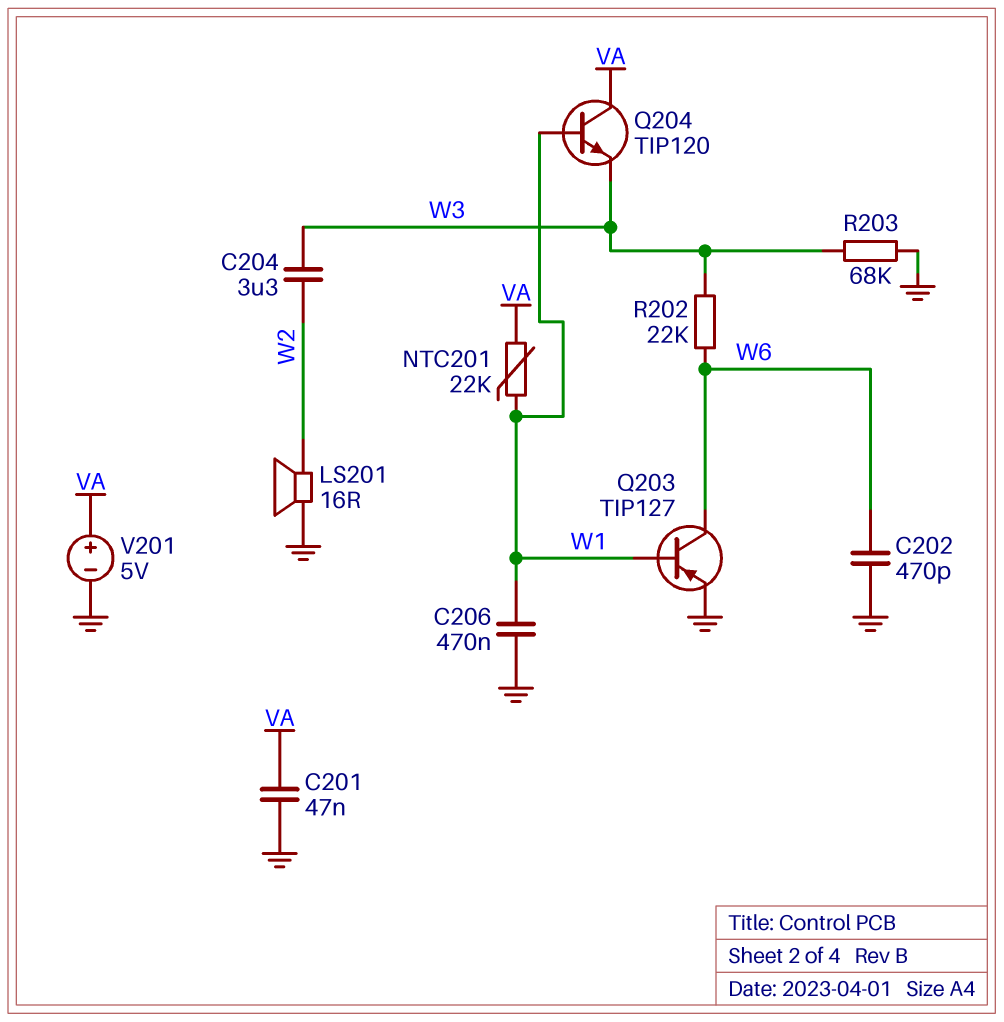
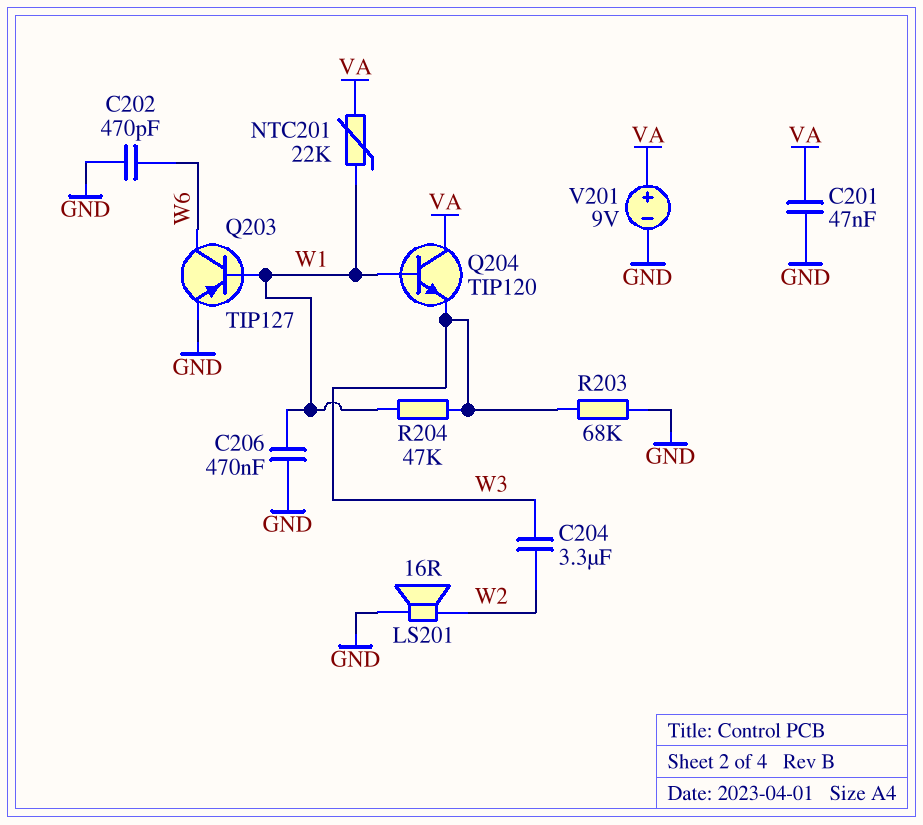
R202: 22k (W3, W6) -> none
R204: none -> 47k (W1, W3)
V201: 5V (plus VA, minus GND) -> 9V (plus VA, minus GND)

